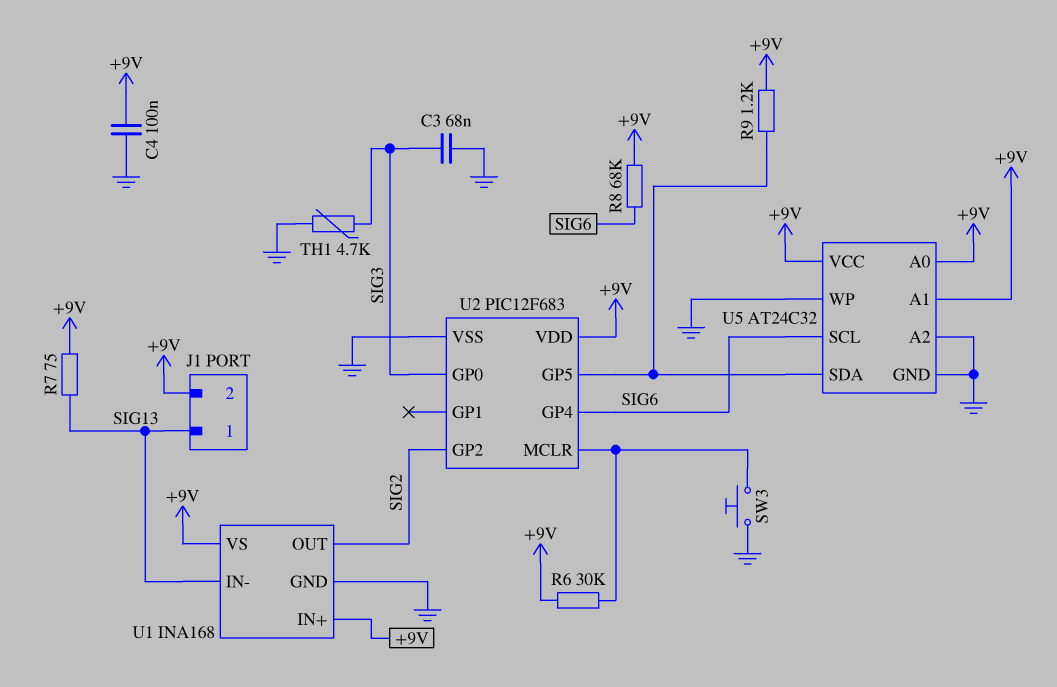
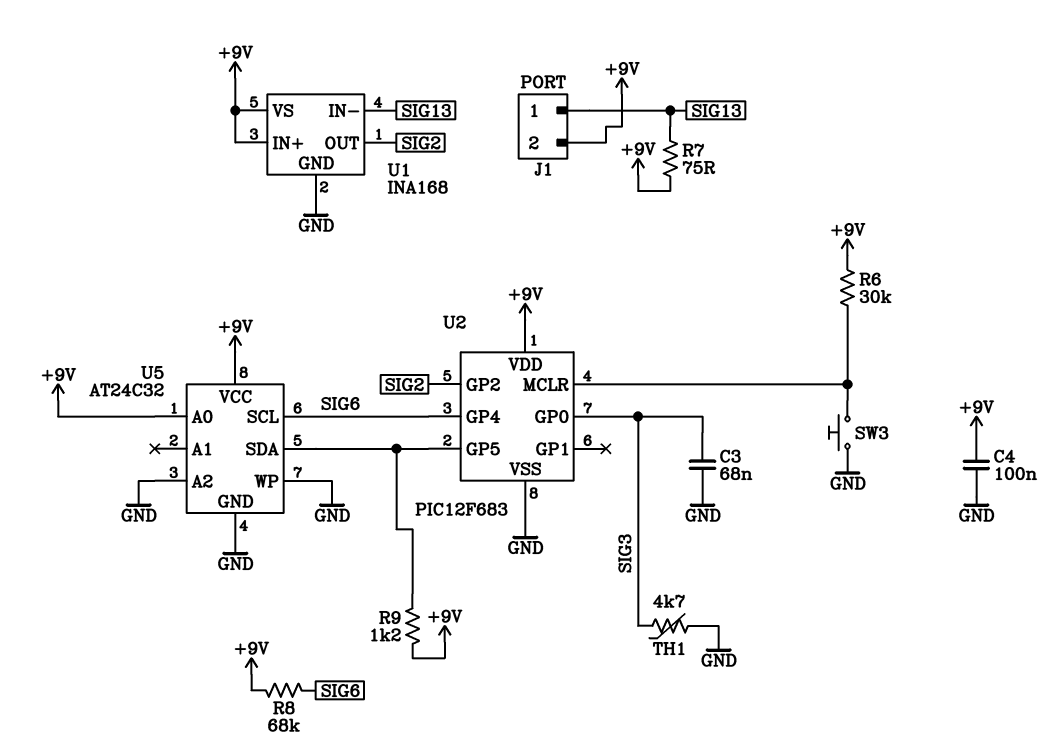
U5 pin A1: +9V -> none

